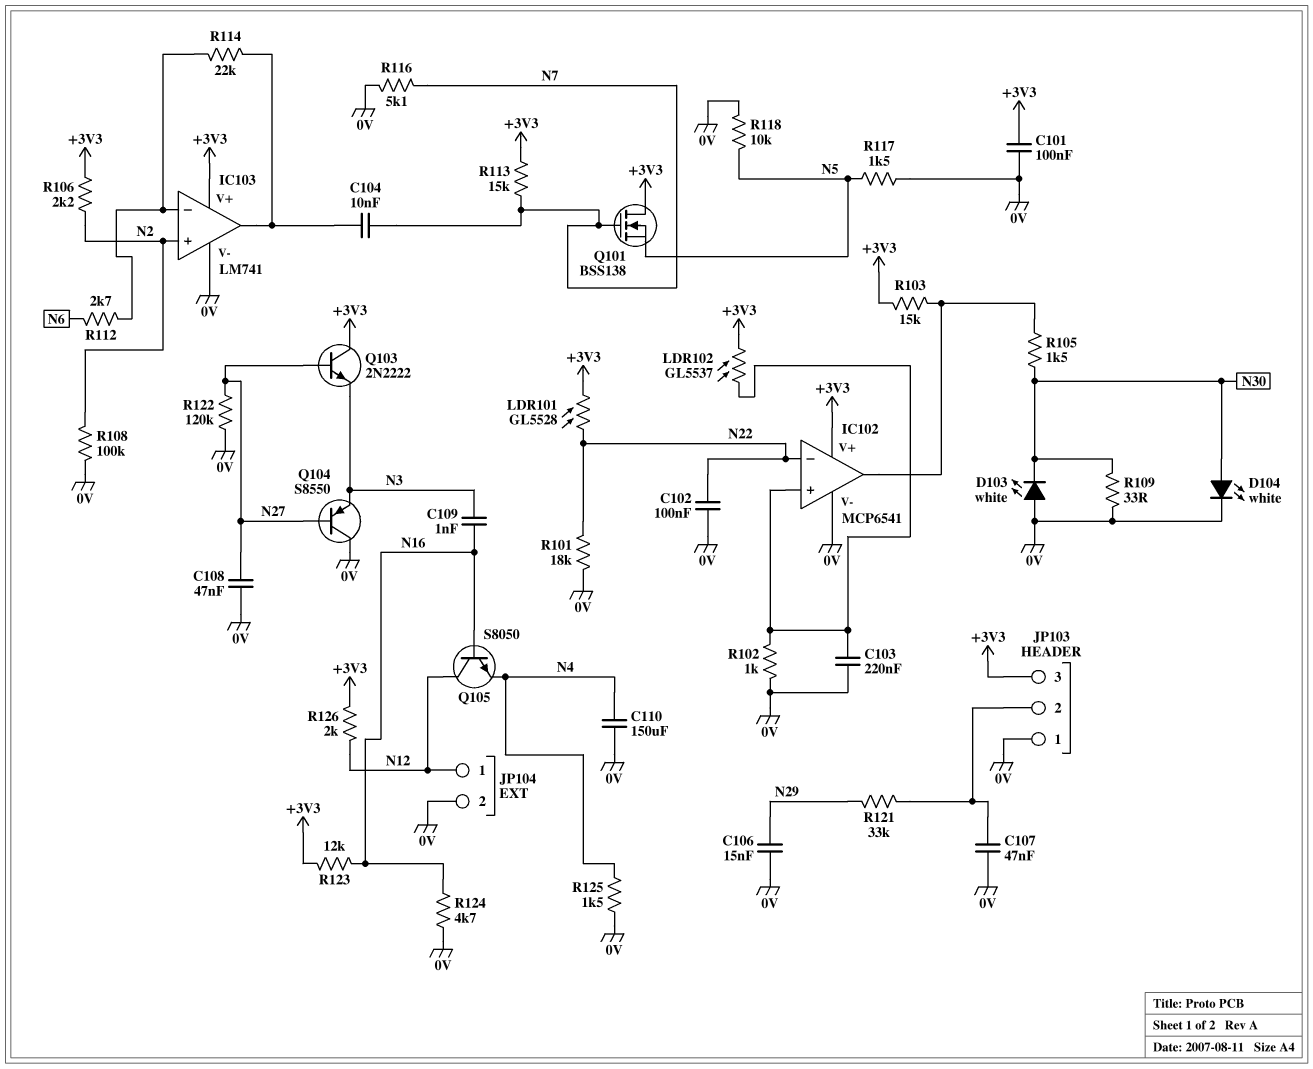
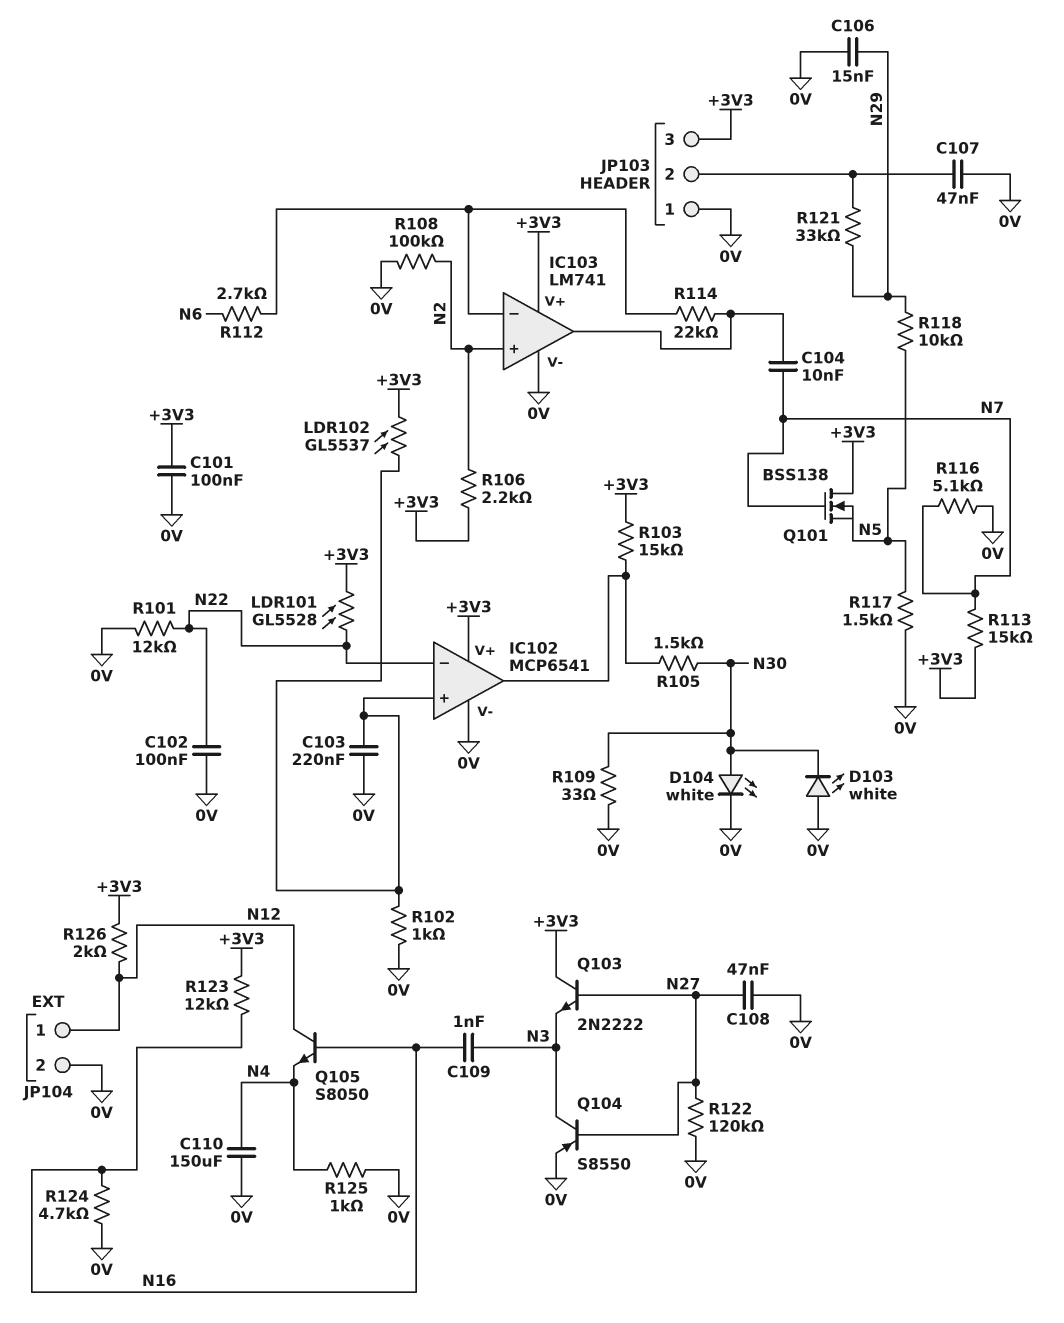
Q104: PNP S8550 (B N27, C 0V, E N3) -> PNP S8550 (B N27, C N3, E 0V)
R101: 18k (0V, N22) -> 12k (0V, N22)
R118: 10k (0V, N5) -> 10k (N5, N29)
R125: 1.5k (0V, N4) -> 1k (0V, N4)

